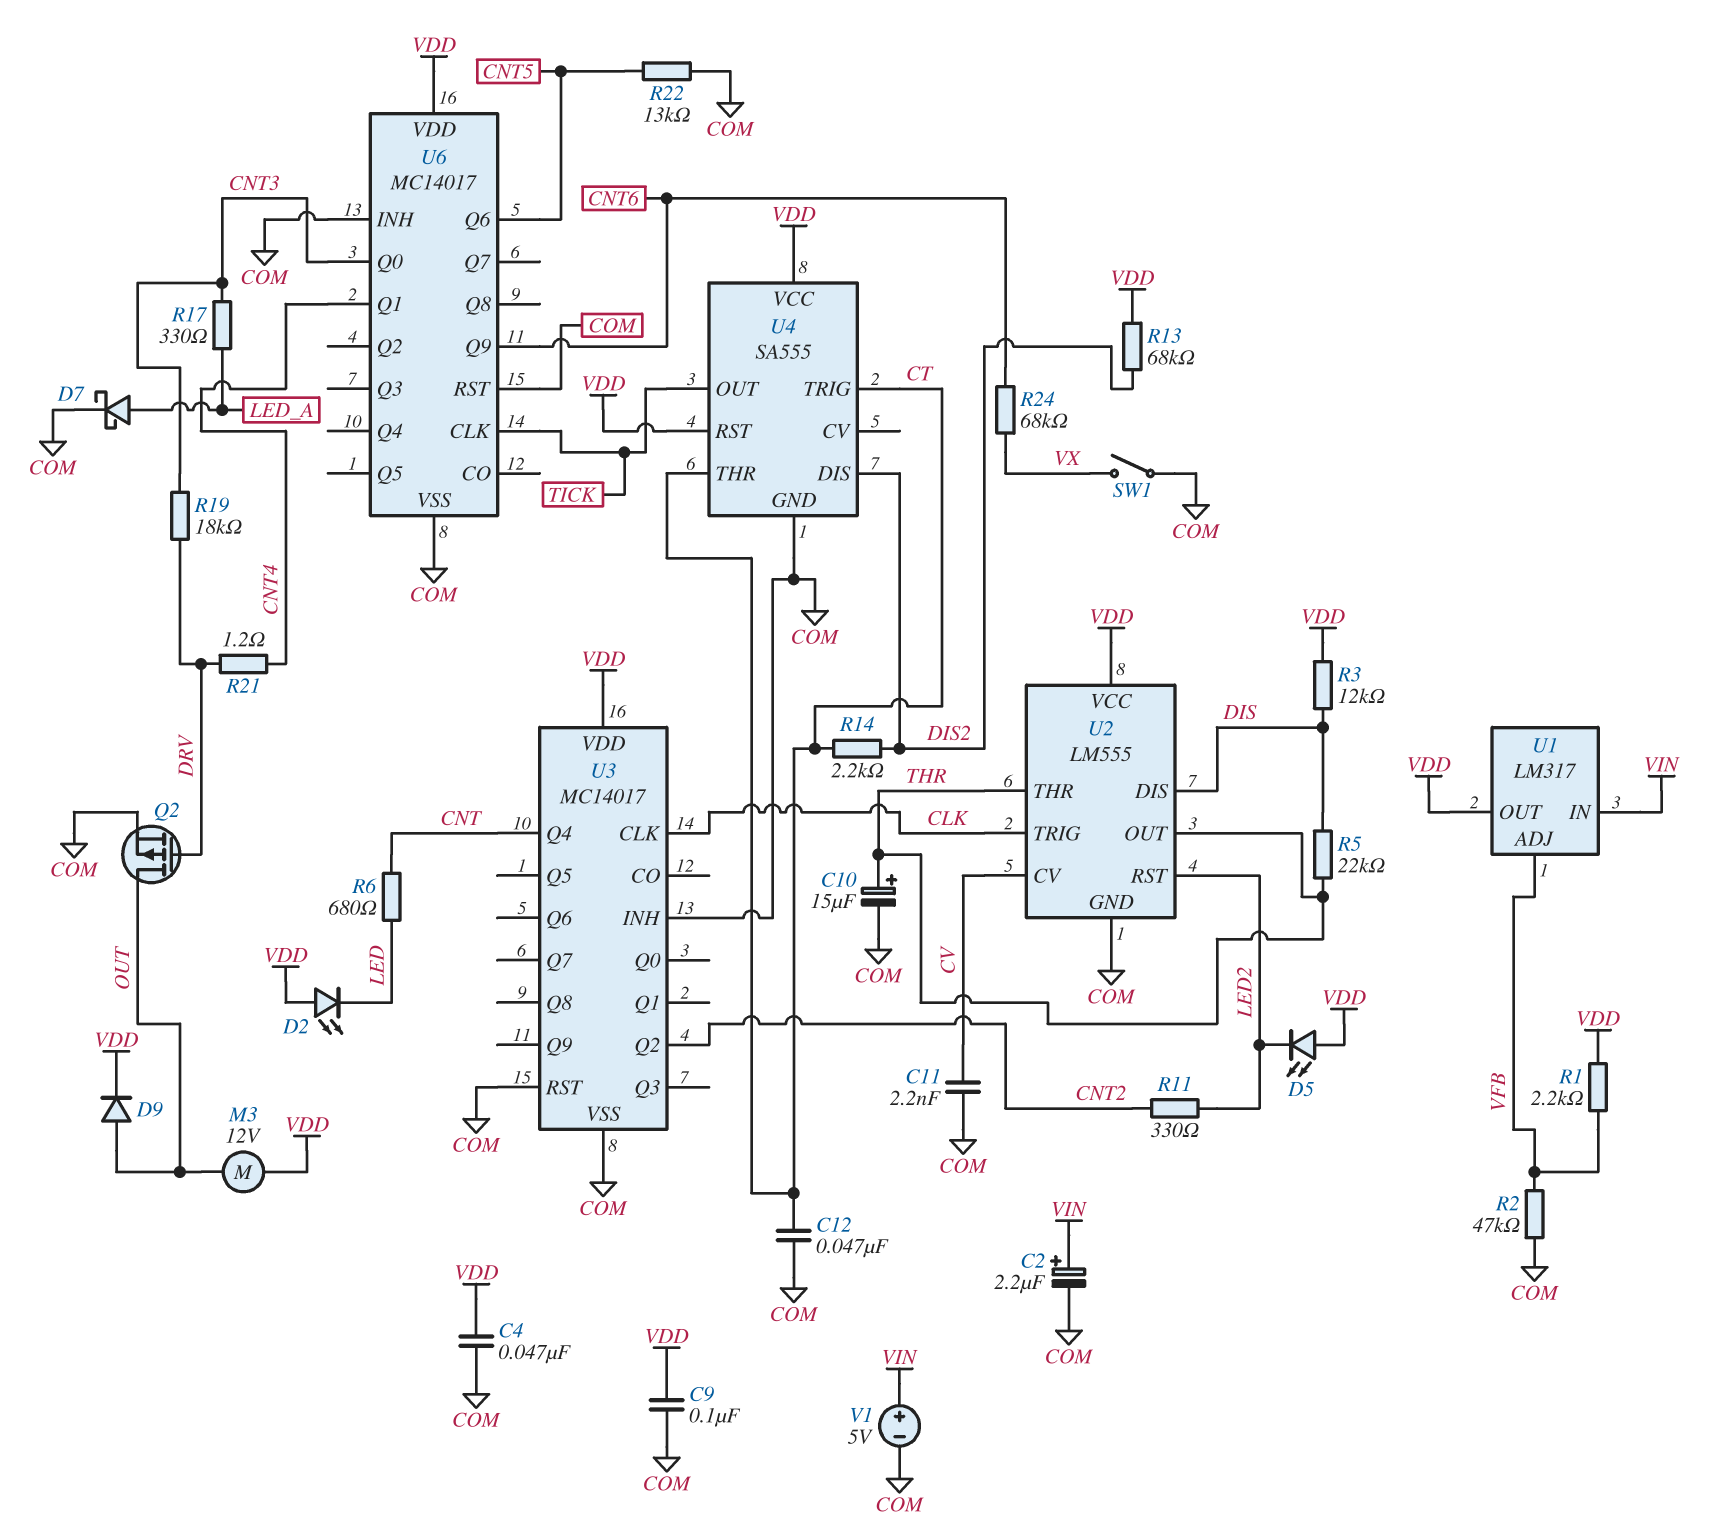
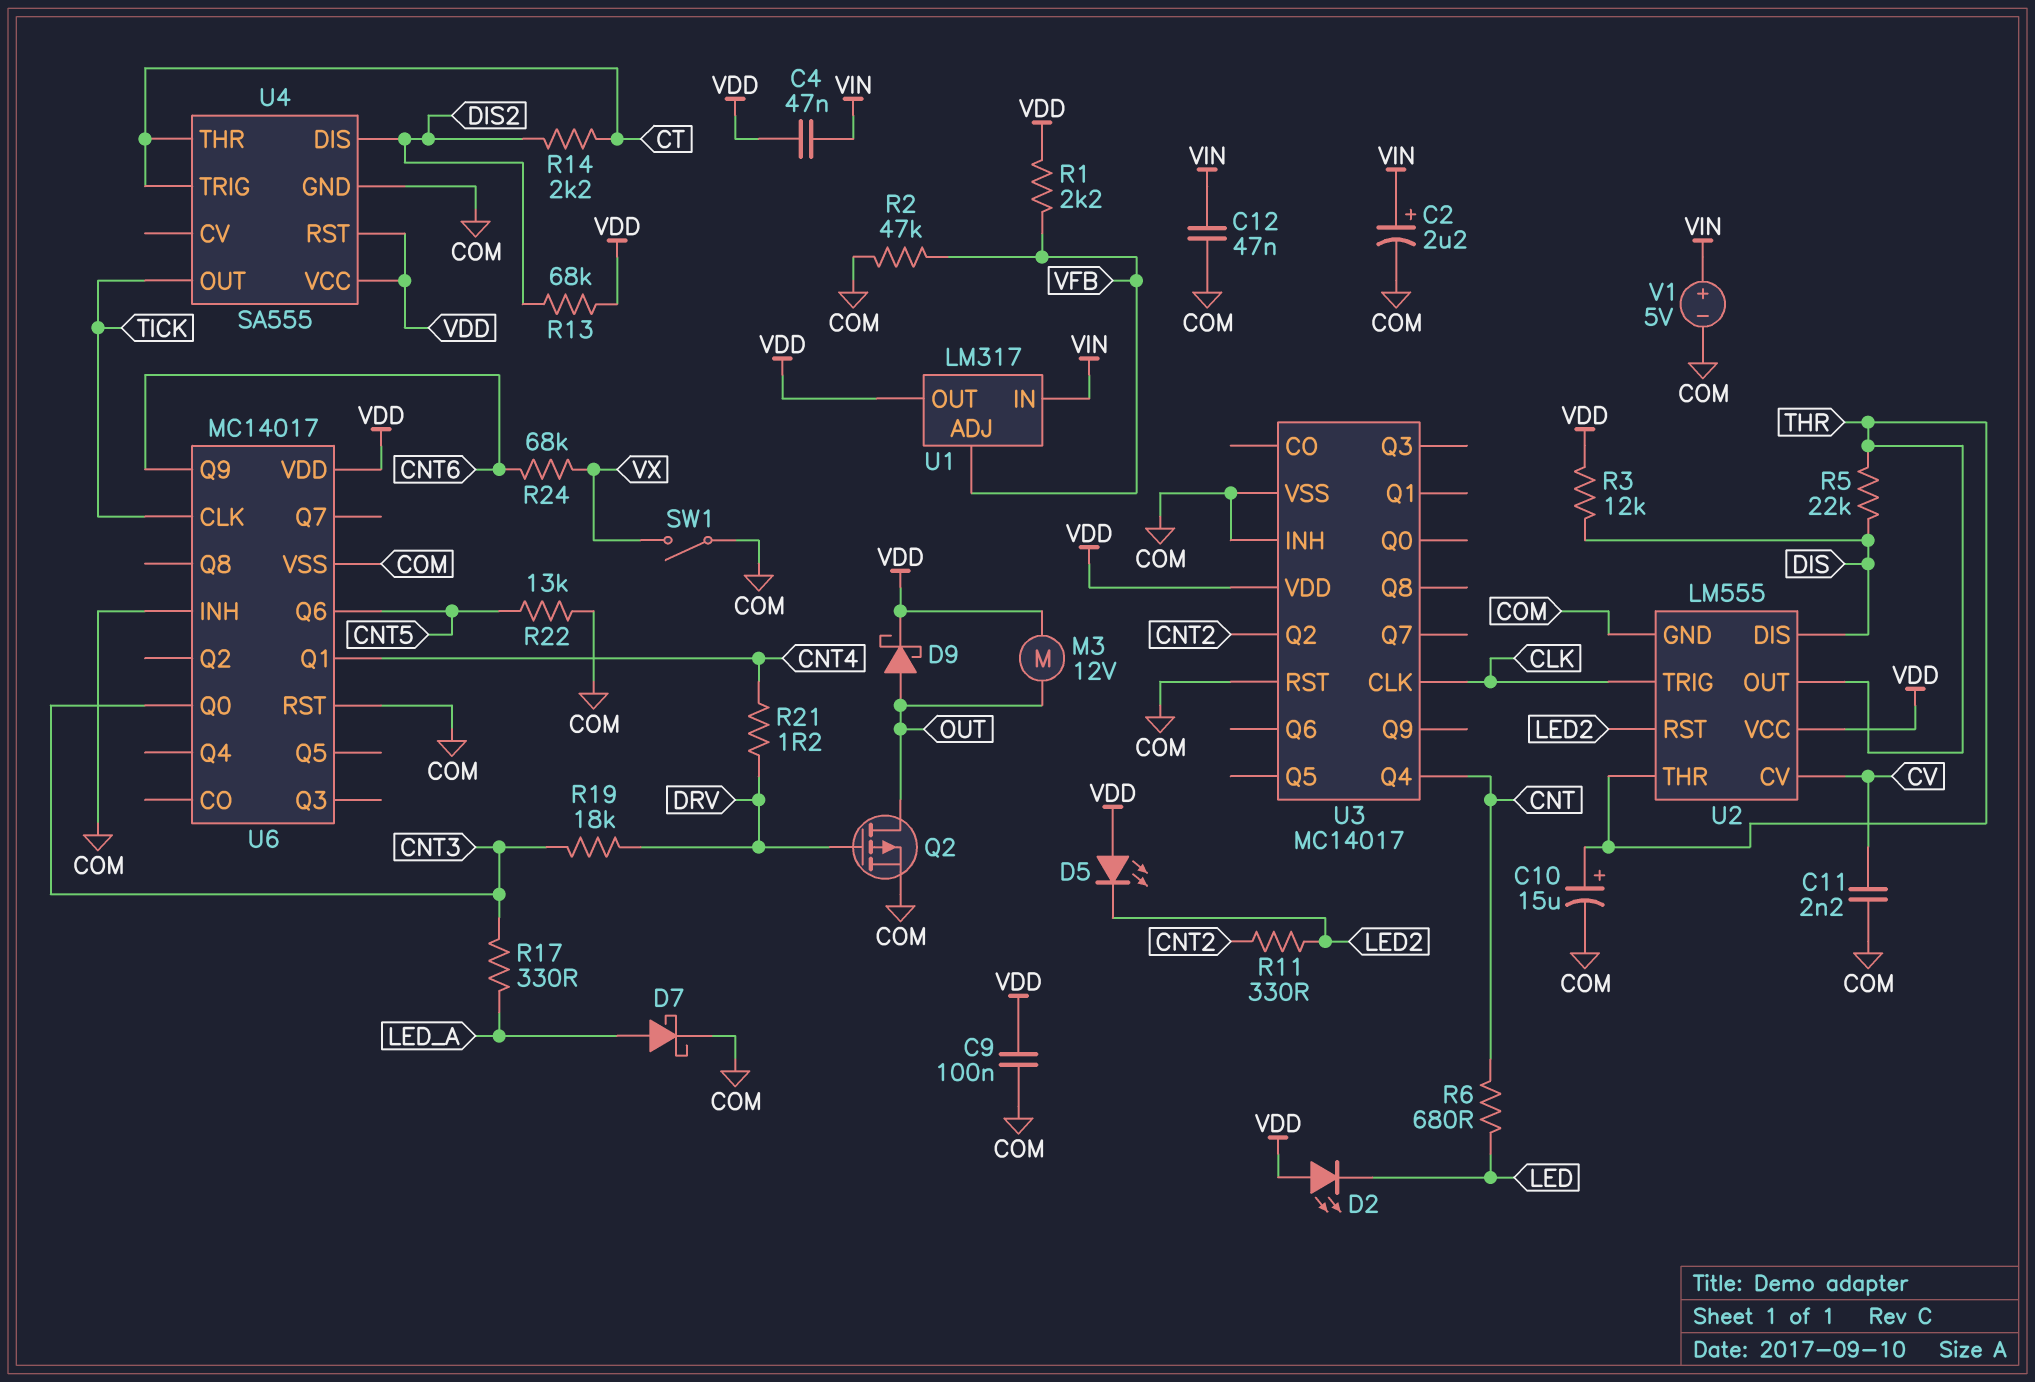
C4: 47nF (COM, VDD) -> 47nF (VDD, VIN)
C12: 47nF (COM, CT) -> 47nF (COM, VIN)
D9: diode (A OUT, K VDD) -> schottky (A OUT, K VDD)

